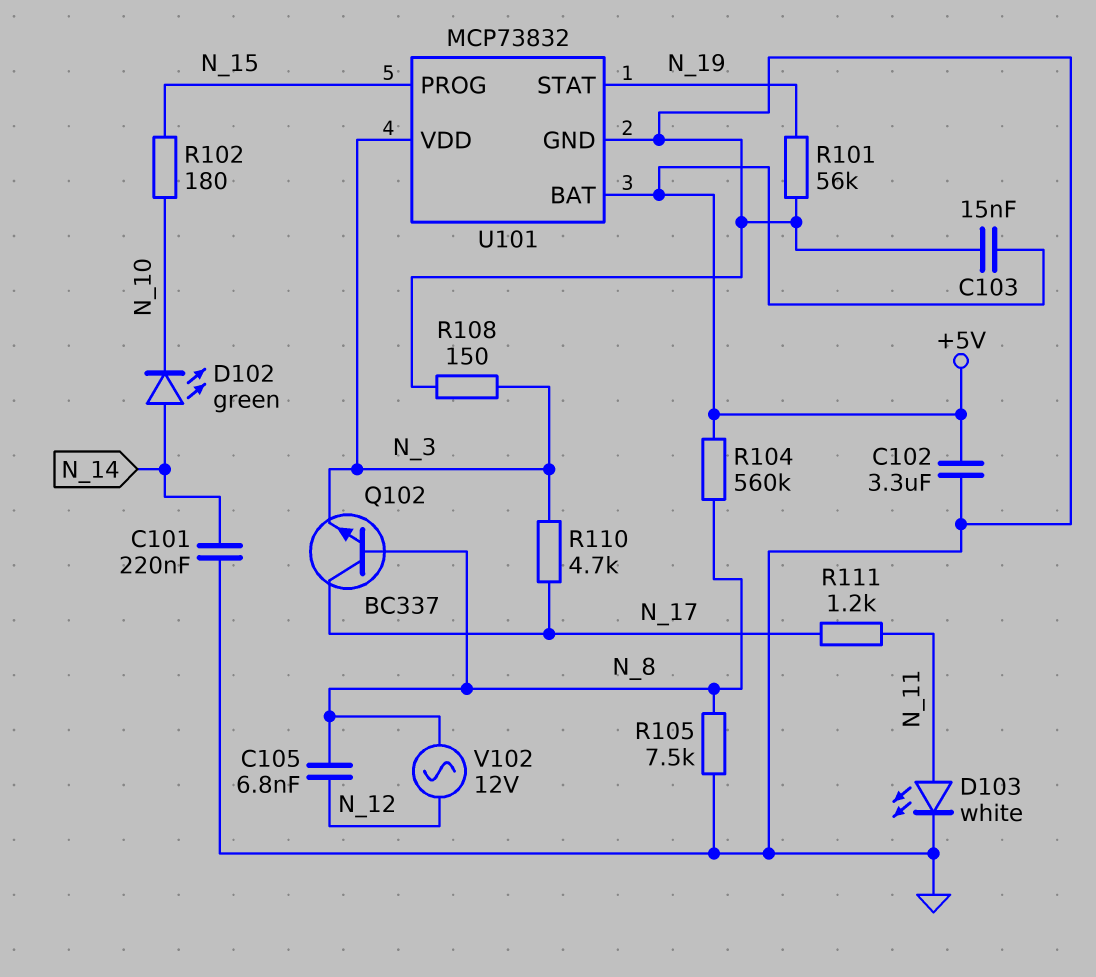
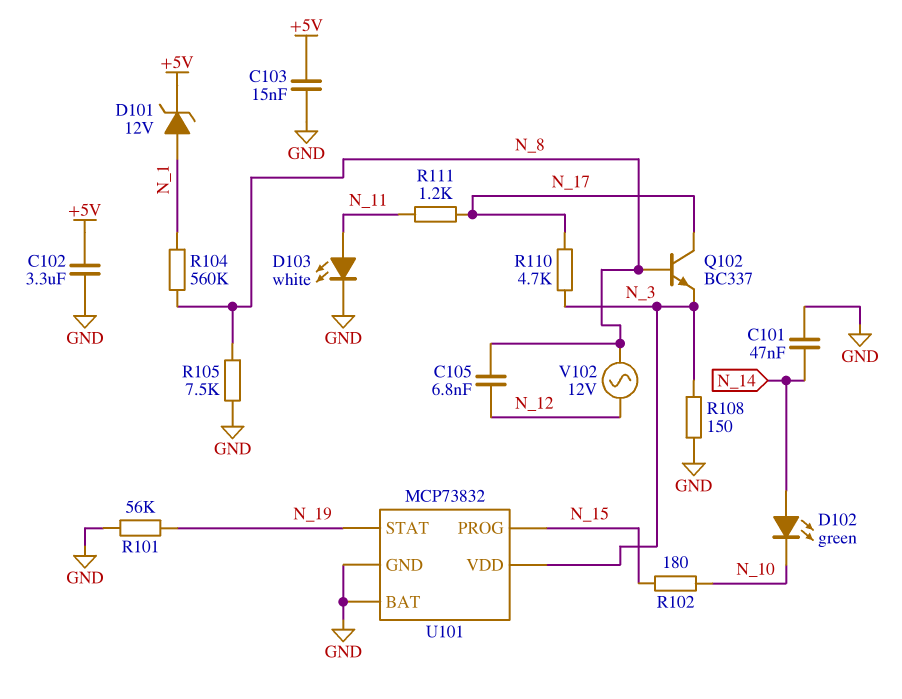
C101: 220nF (GND, N_14) -> 47nF (GND, N_14)
D101: none -> zener 12V (A N_1, K +5V)
R104: 560k (+5V, N_8) -> 560k (N_1, N_8)
U101 pin BAT: +5V -> GND

